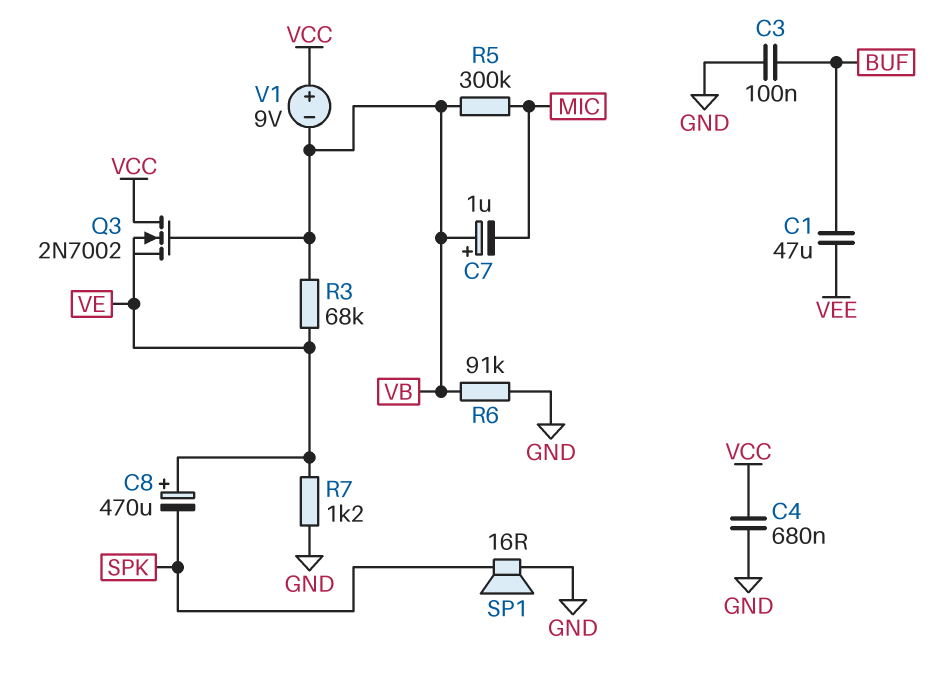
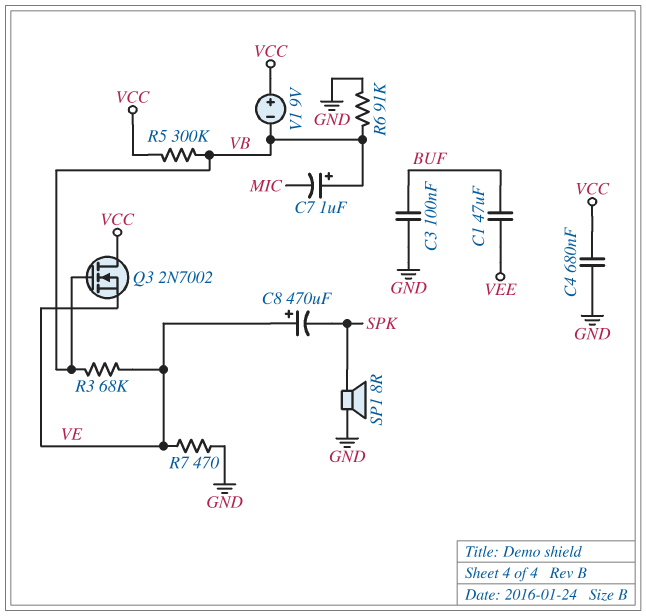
R5: 300k (MIC, VB) -> 300k (VB, VCC)
R7: 1.2k (GND, VE) -> 470 (GND, VE)
SP1: speaker 16R (GND, SPK) -> speaker 8R (GND, SPK)

